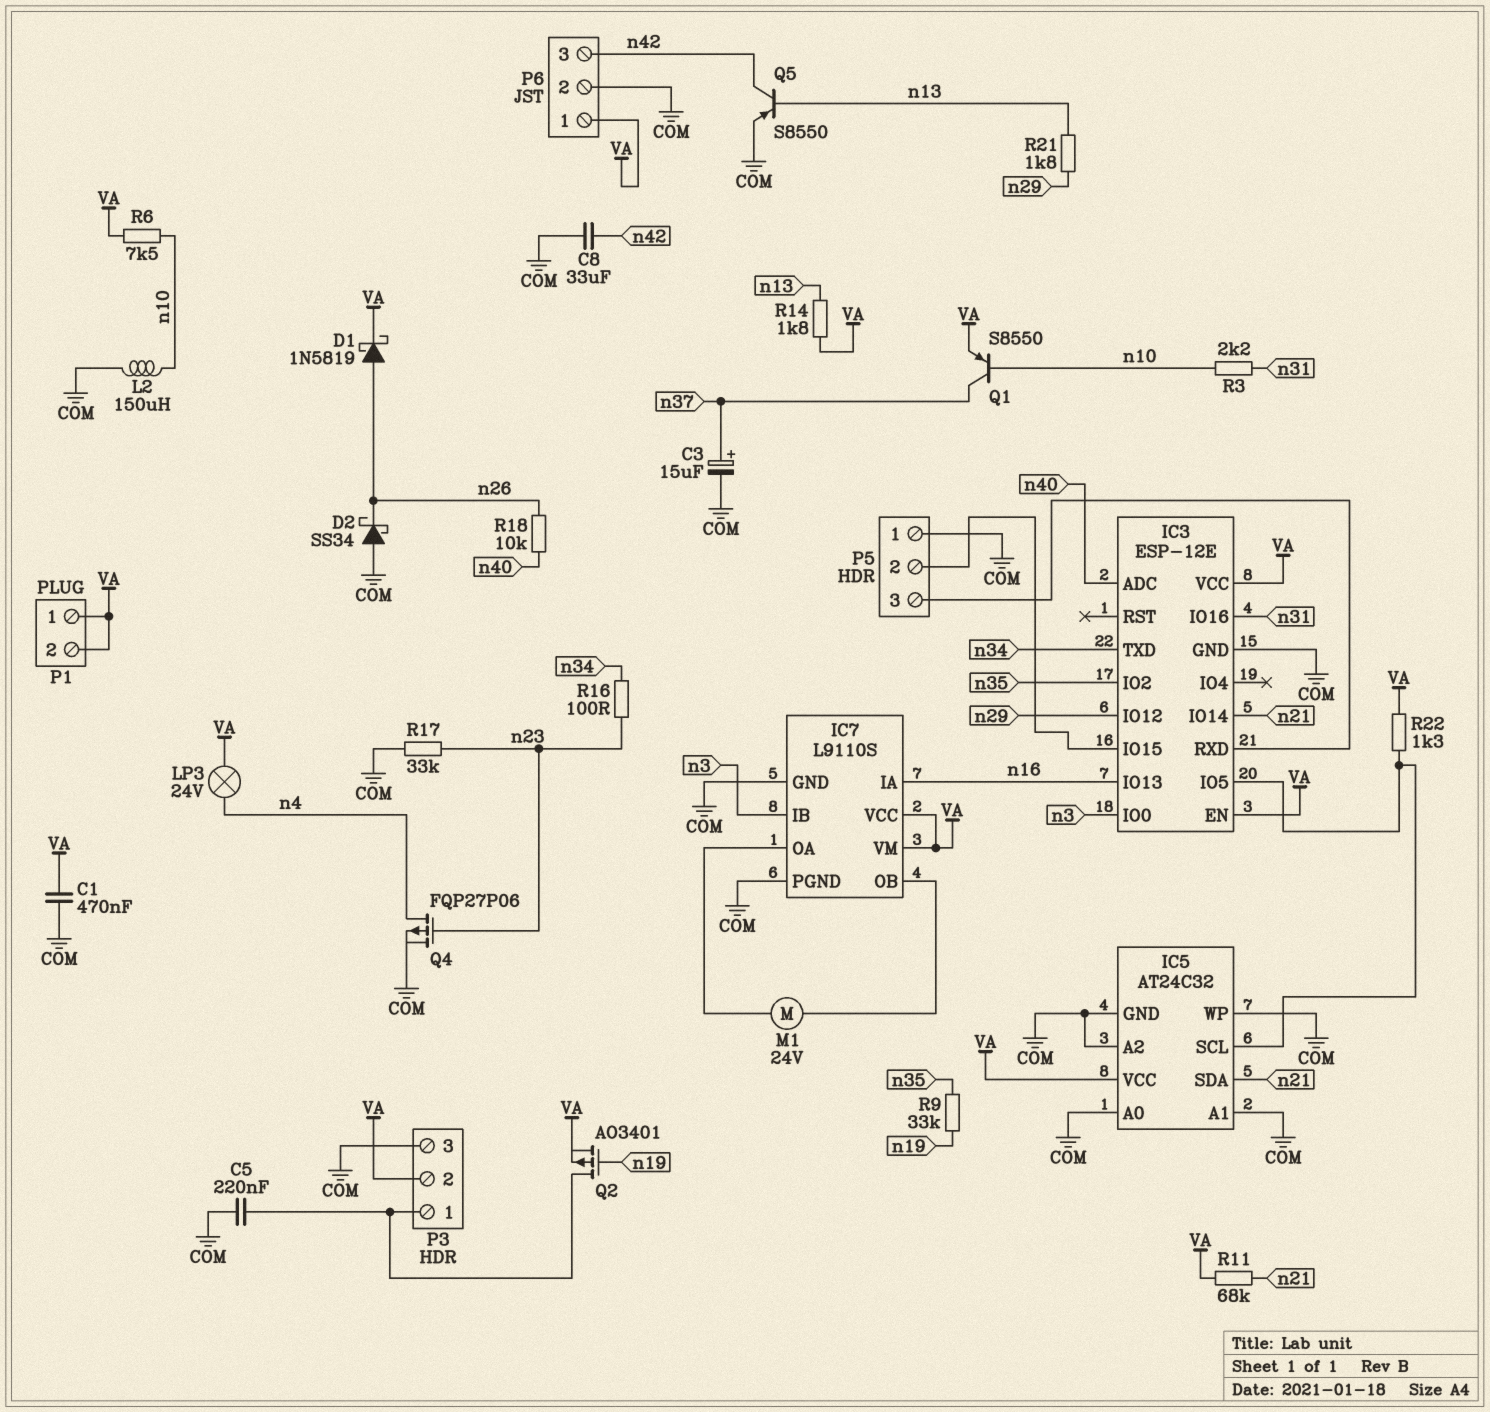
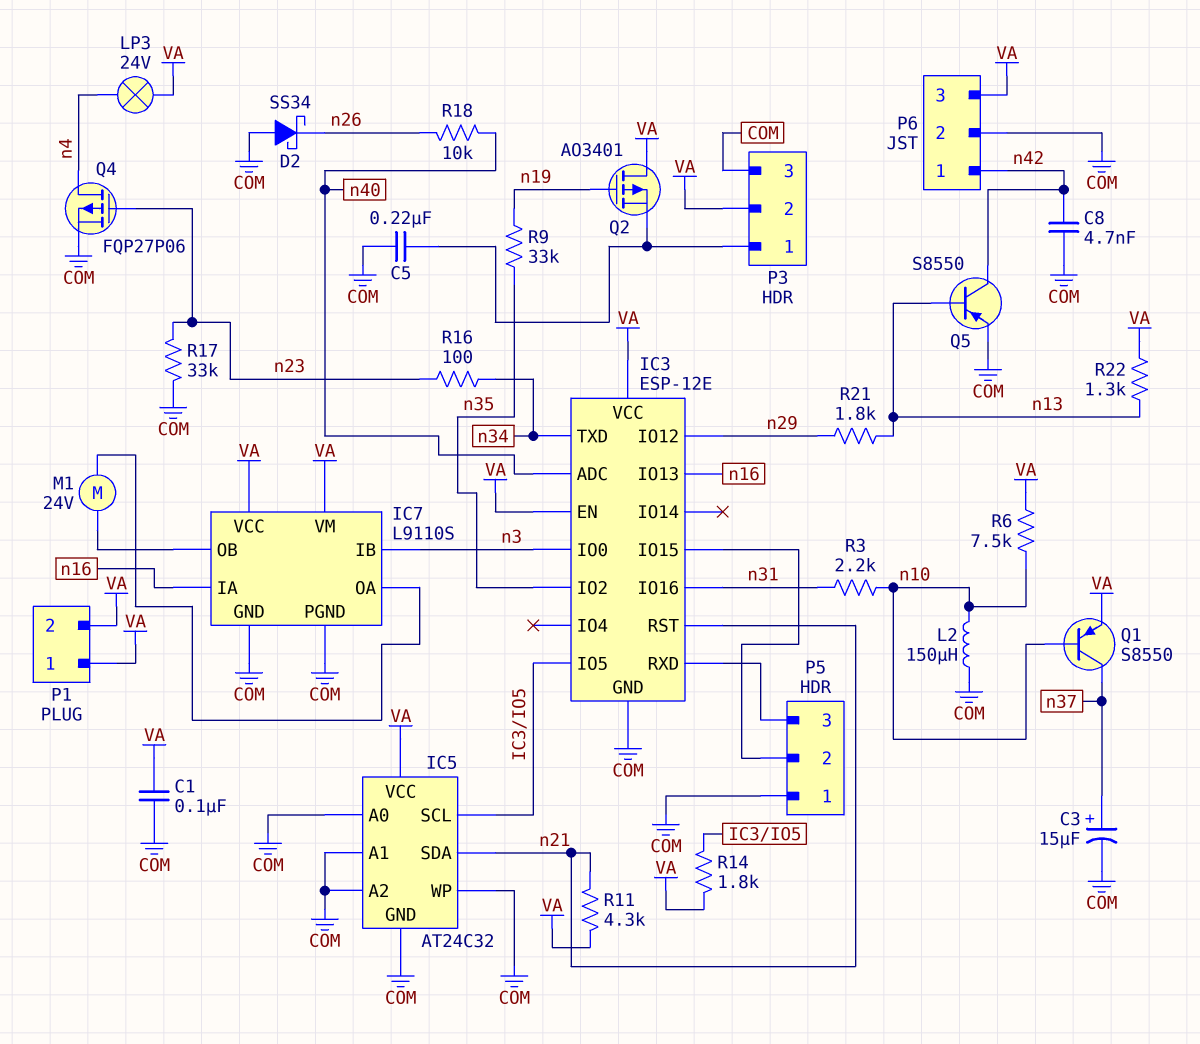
C1: 470nF (COM, VA) -> 100nF (COM, VA)
C8: 33uF (COM, n42) -> 4.7nF (COM, n42)
D1: schottky 1N5819 (A n26, K VA) -> none
IC3 pin IO14: n21 -> none
IC3 pin RST: none -> n21
P6 pin 1: VA -> n42
P6 pin 3: n42 -> VA
Q2: PMOS AO3401 (G n19, D P3/1, S VA) -> PMOS AO3401 (G n19, D VA, S P3/1)
R11: 68k (VA, n21) -> 4.3k (VA, n21)
R14: 1.8k (VA, n13) -> 1.8k (IC3/IO5, VA)
R22: 1.3k (IC3/IO5, VA) -> 1.3k (VA, n13)

